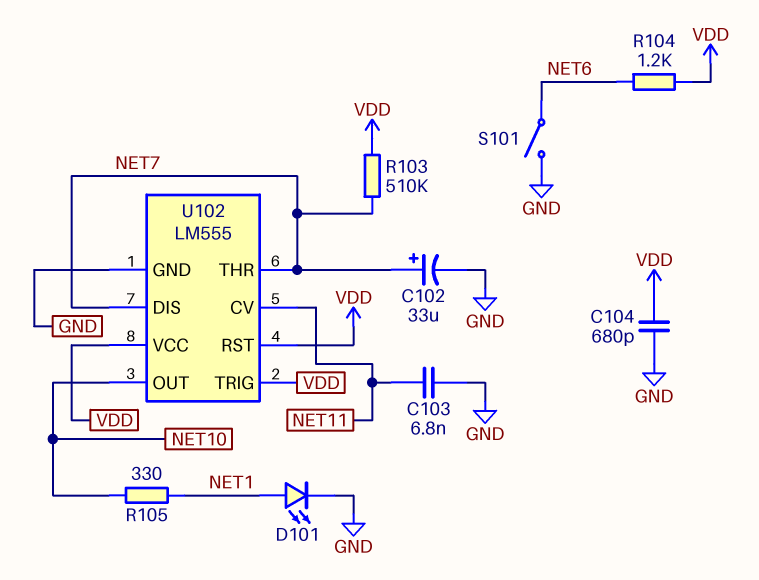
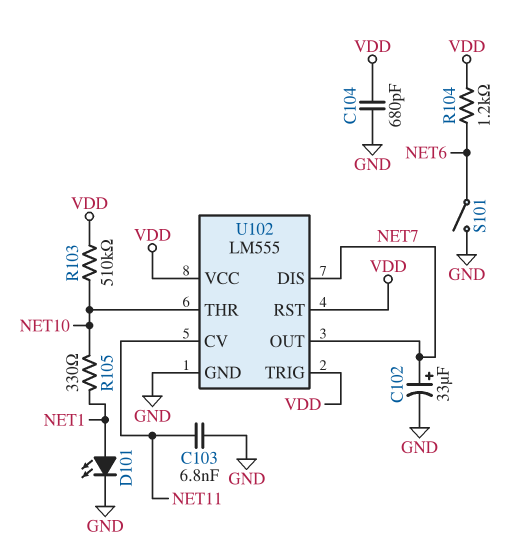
R103: 510k (NET7, VDD) -> 510k (NET10, VDD)
U102 pin OUT: NET10 -> NET7
U102 pin THR: NET7 -> NET10

